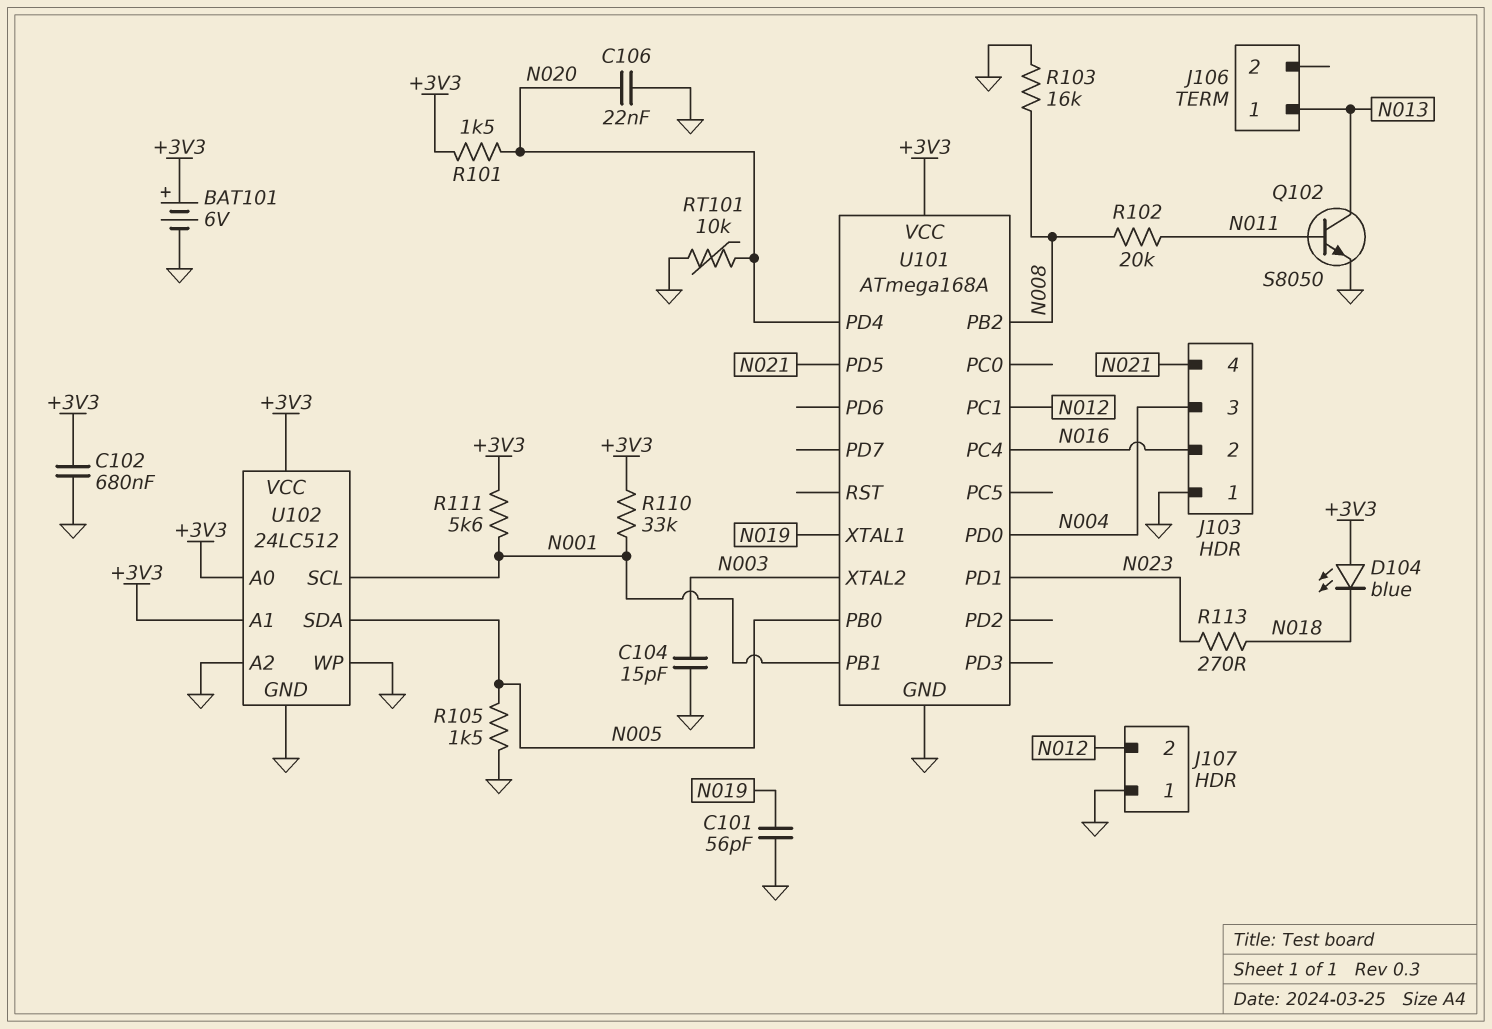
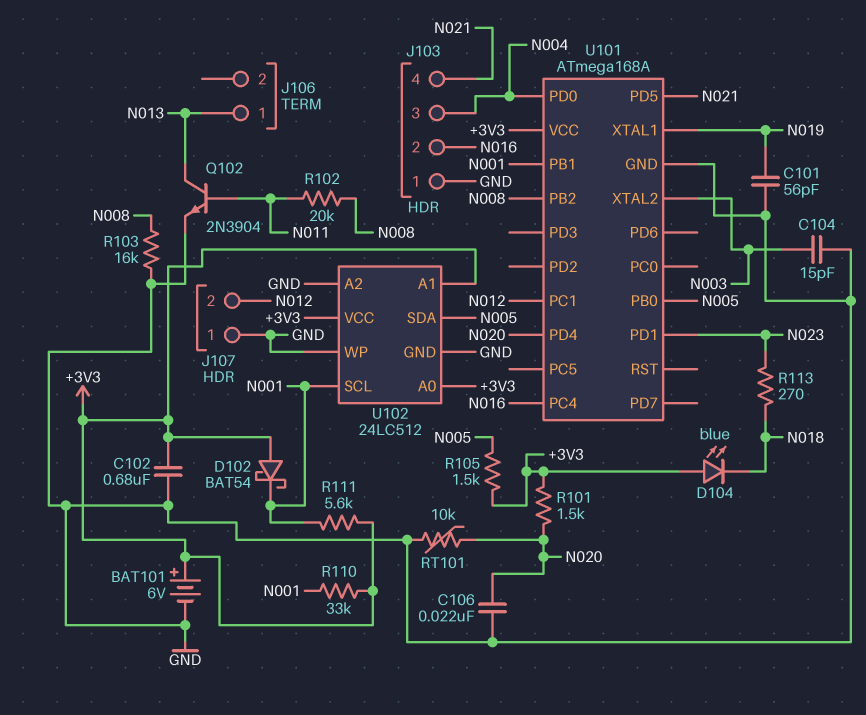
D102: none -> schottky BAT54 (A +3V3, K N001)
Q102: NPN S8050 (B N011, C N013, E GND) -> NPN 2N3904 (B N011, C N013, E GND)
R105: 1.5k (GND, N005) -> 1.5k (+3V3, N005)

